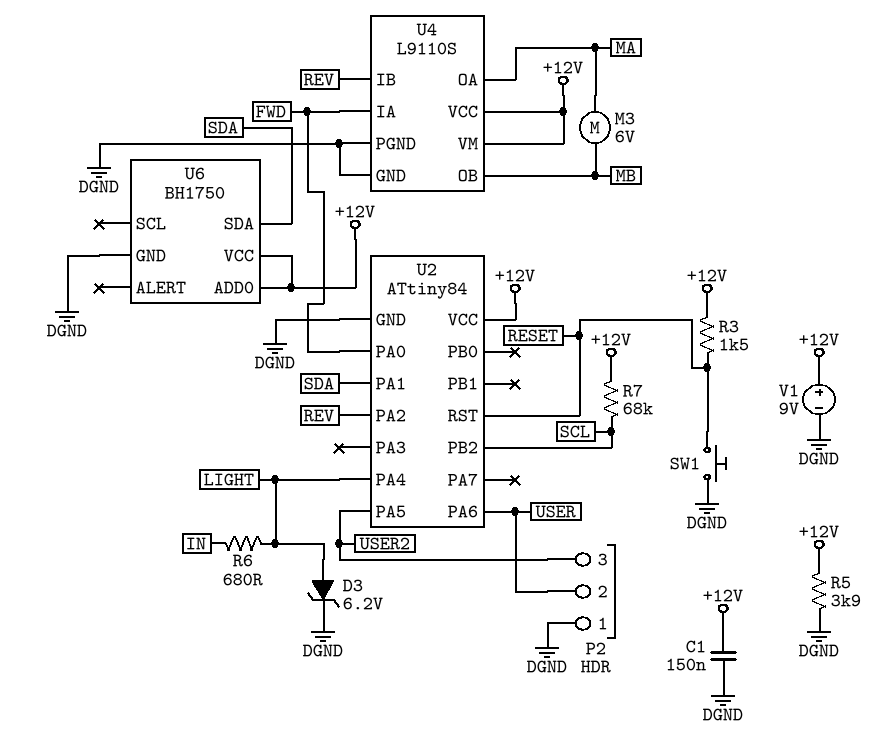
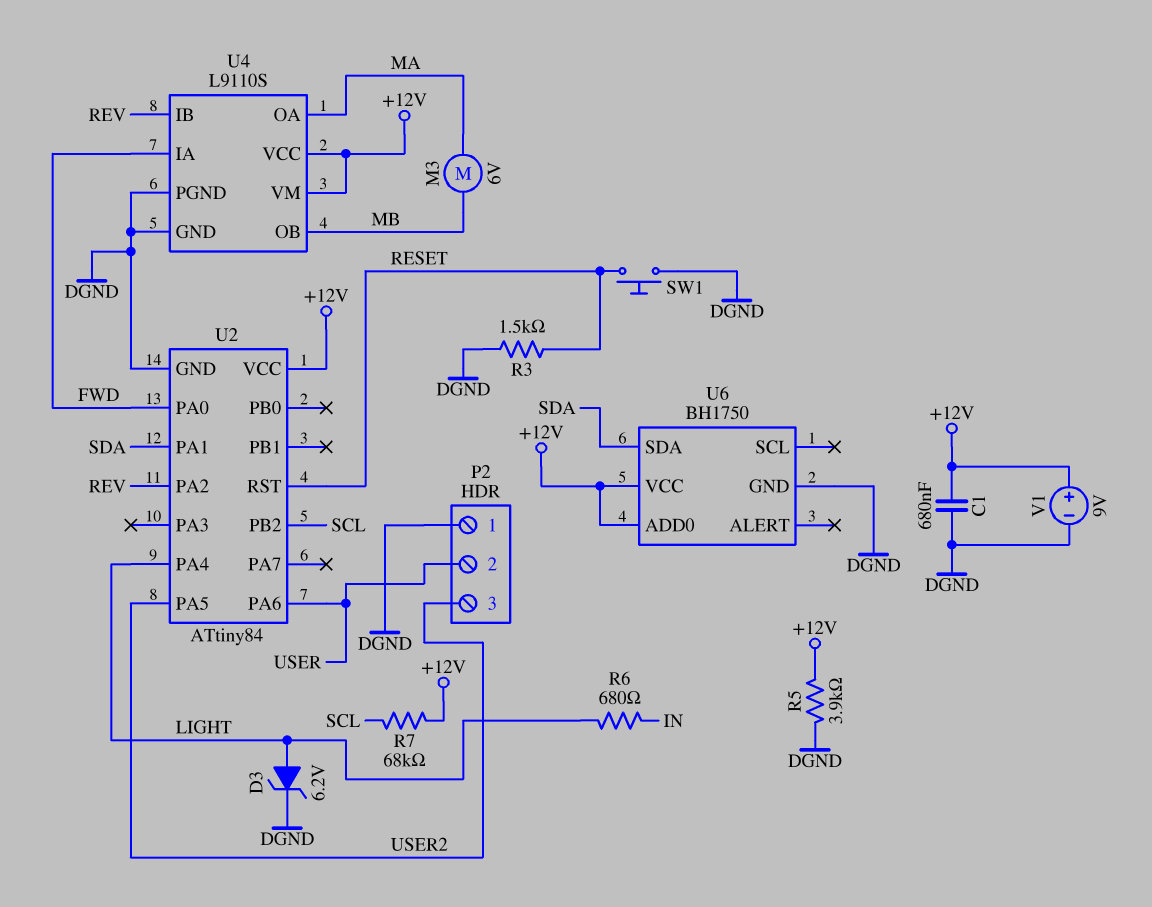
C1: 150nF (+12V, DGND) -> 680nF (+12V, DGND)
R3: 1.5k (+12V, RESET) -> 1.5k (DGND, RESET)

